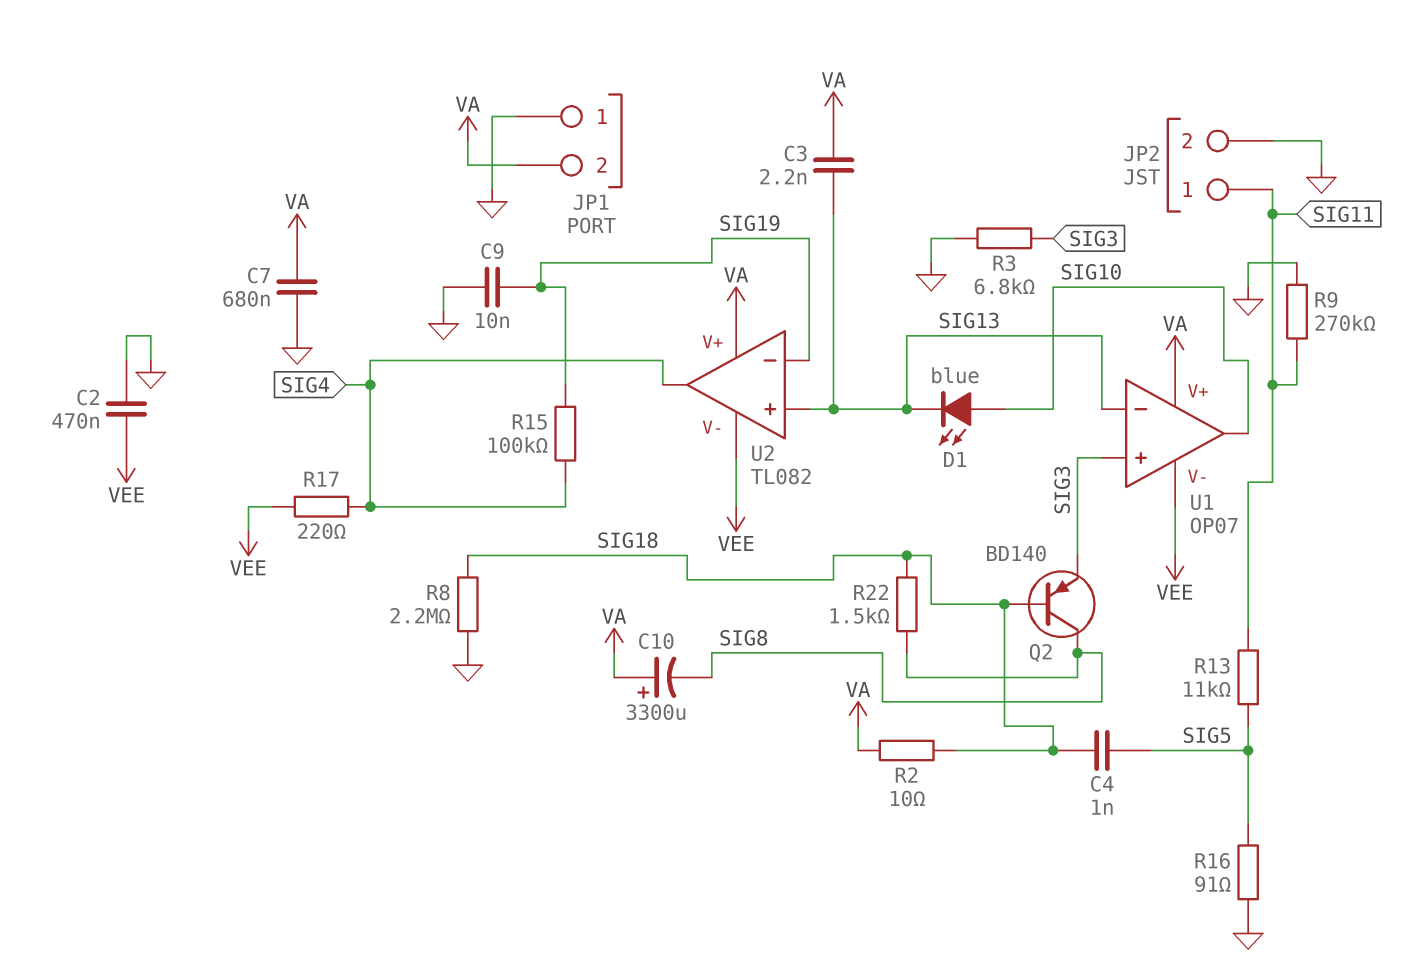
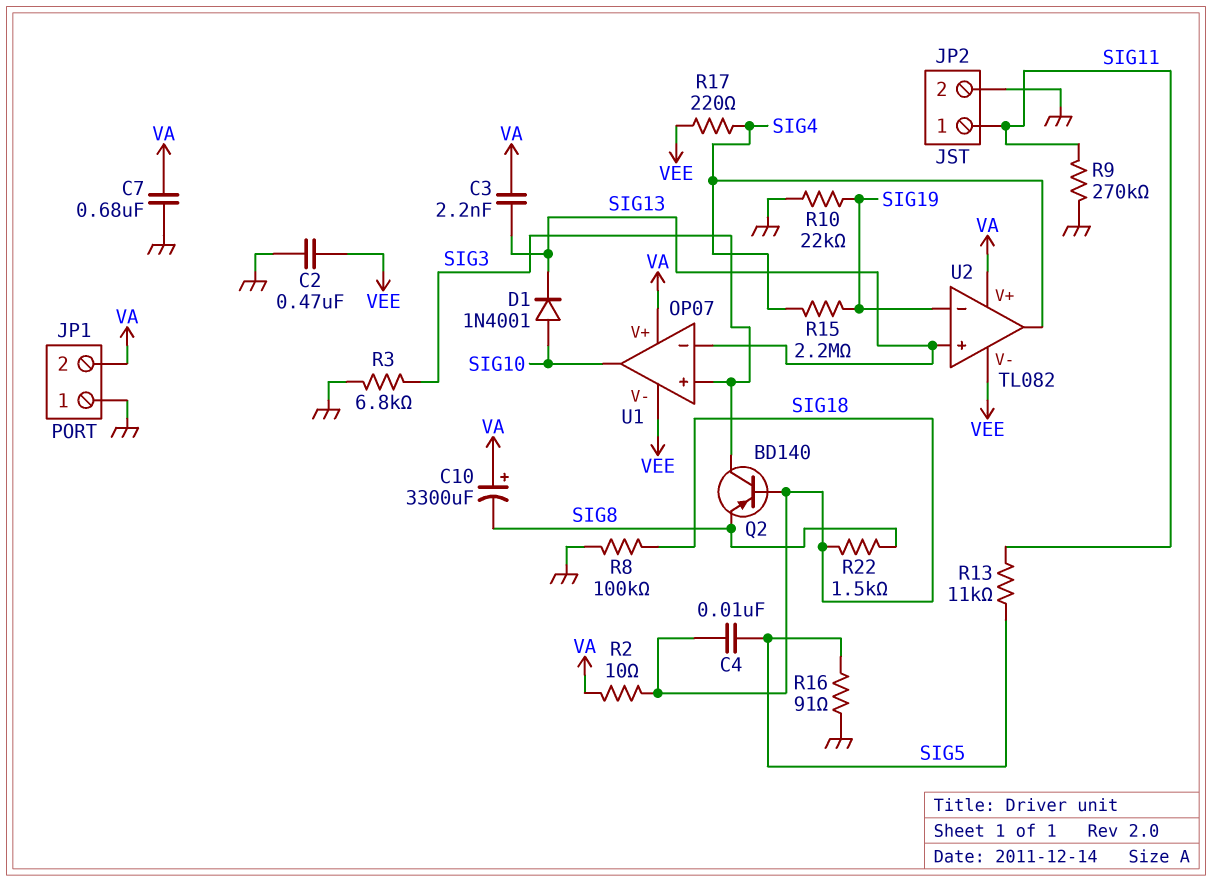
C4: 1nF (SIG5, SIG18) -> 10nF (SIG5, SIG18)
C9: 10nF (GND, SIG19) -> none
D1: LED blue (A SIG10, K SIG13) -> diode 1N4001 (A SIG10, K SIG13)
Q2: PNP BD140 (B SIG18, C SIG8, E SIG3) -> PNP BD140 (B SIG18, C SIG3, E SIG8)
R8: 2.2M (GND, SIG18) -> 100k (GND, SIG18)
R10: none -> 22k (GND, SIG19)
R15: 100k (SIG4, SIG19) -> 2.2M (SIG4, SIG19)

